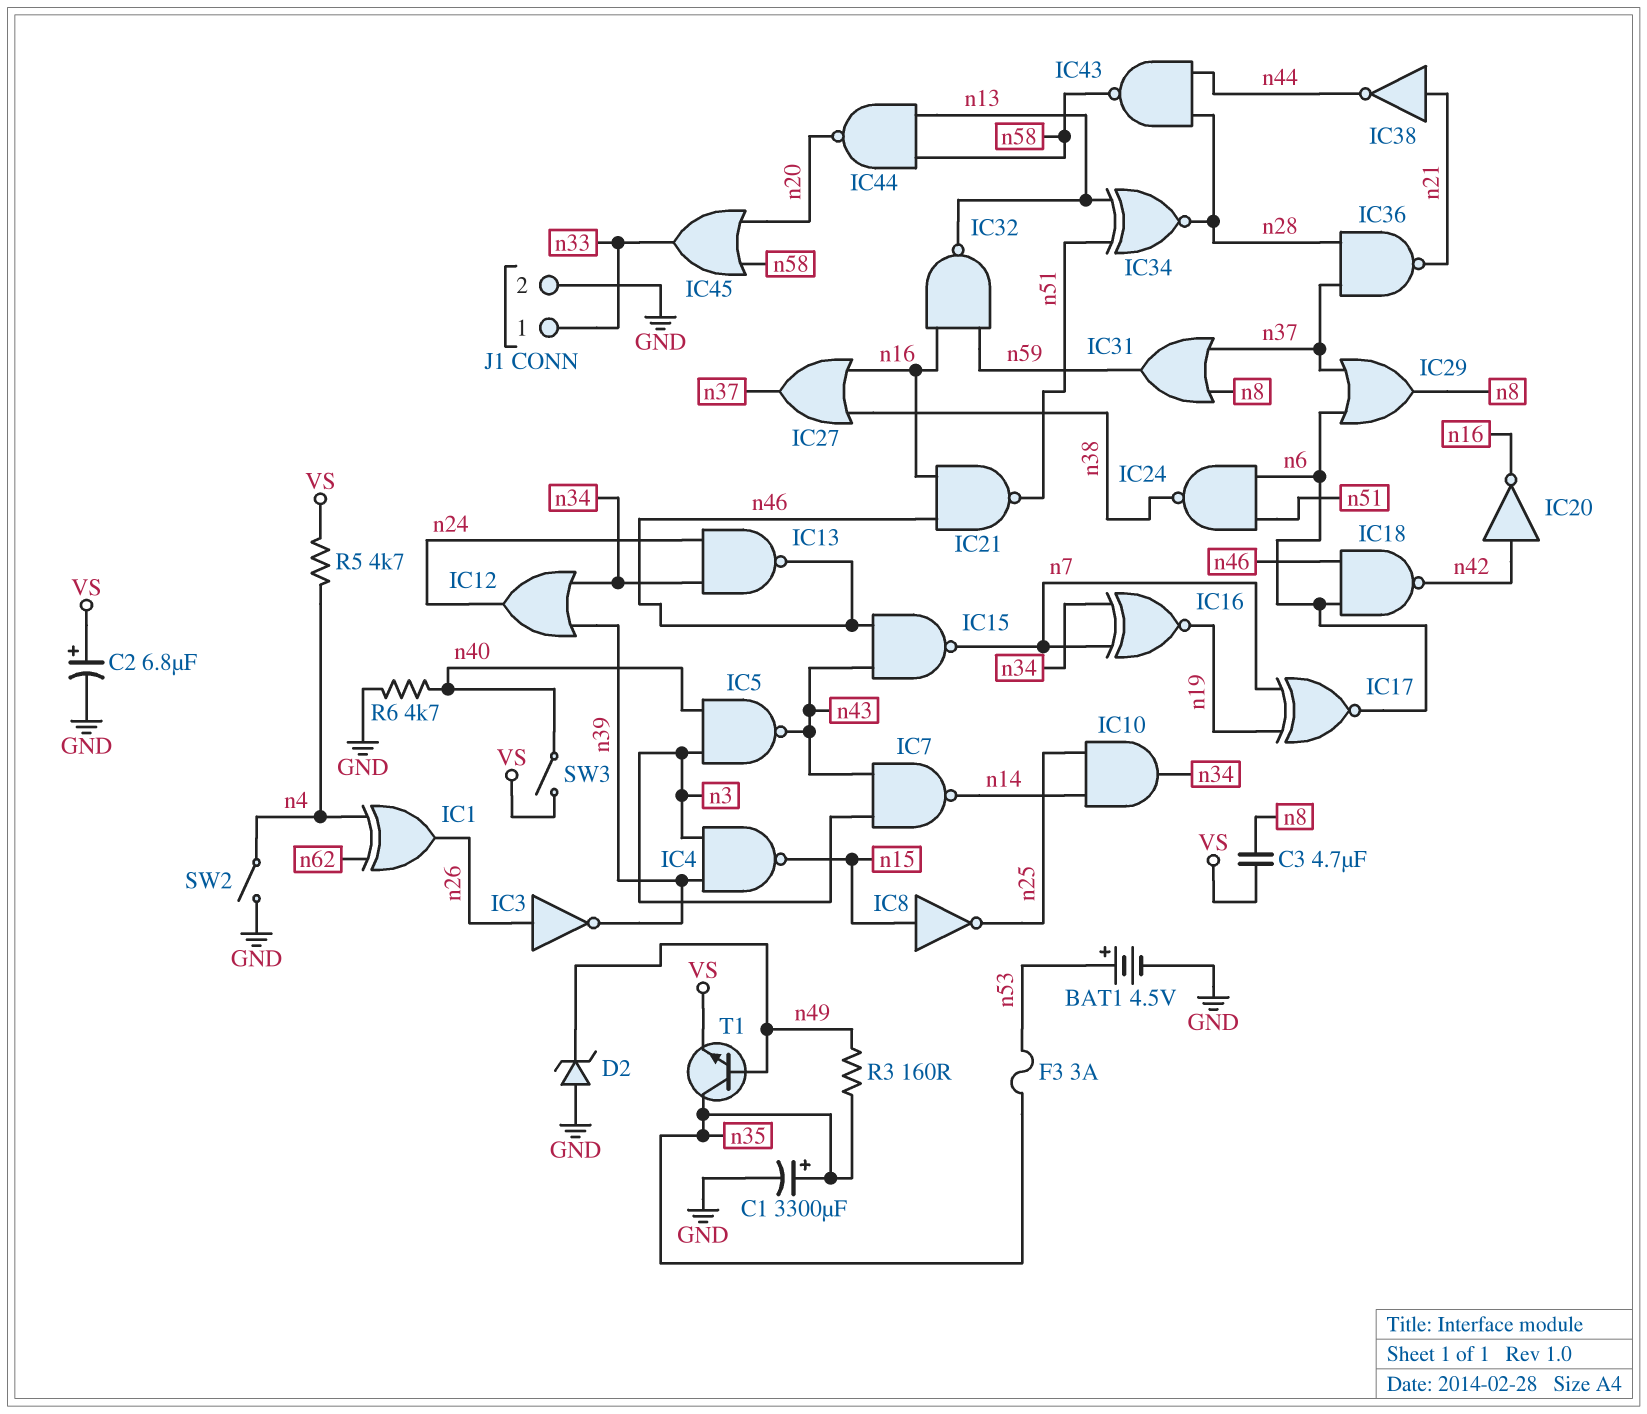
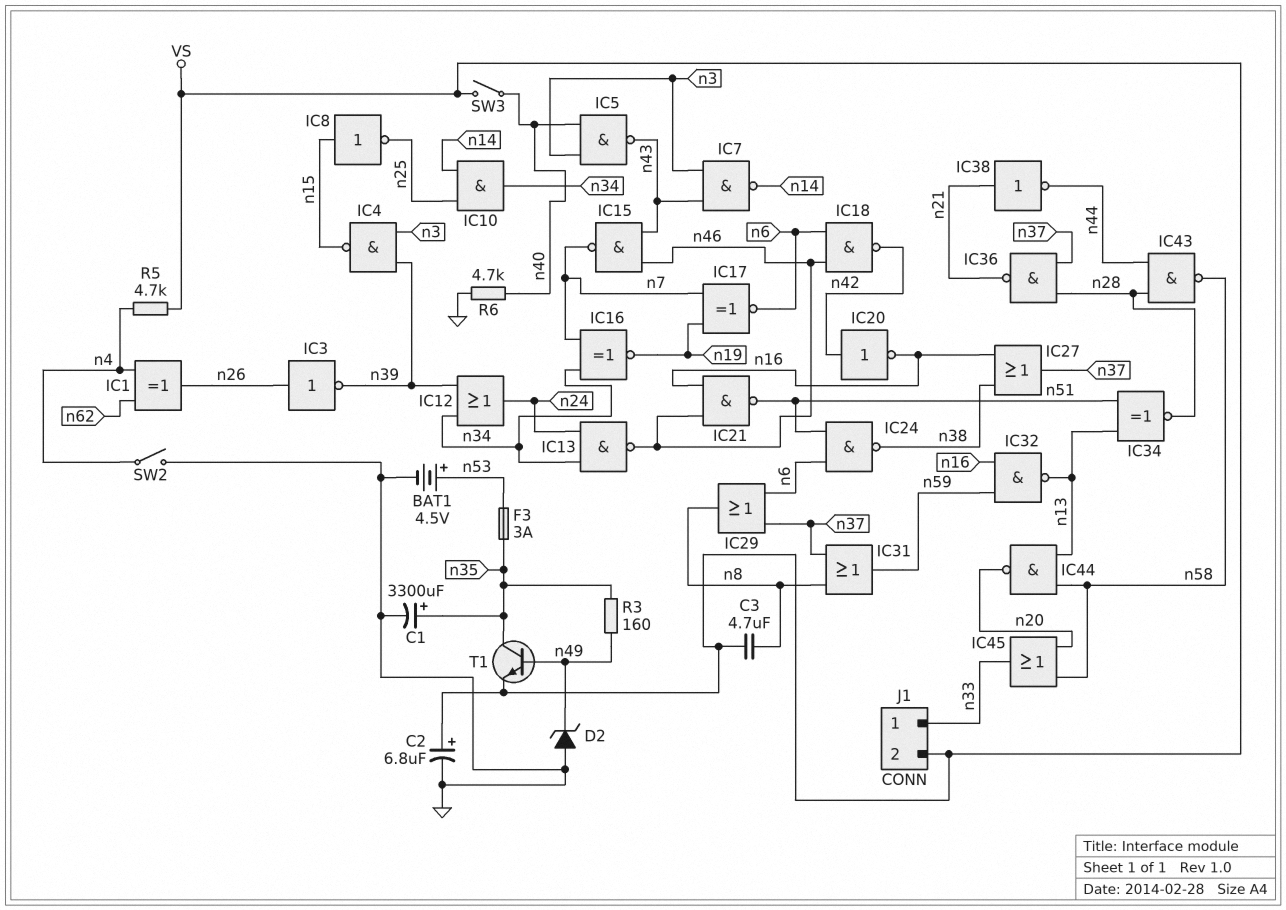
J1 pin 2: GND -> VS

